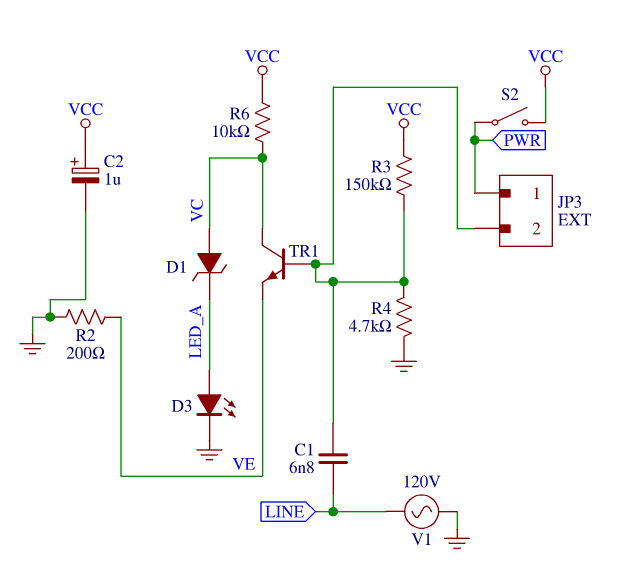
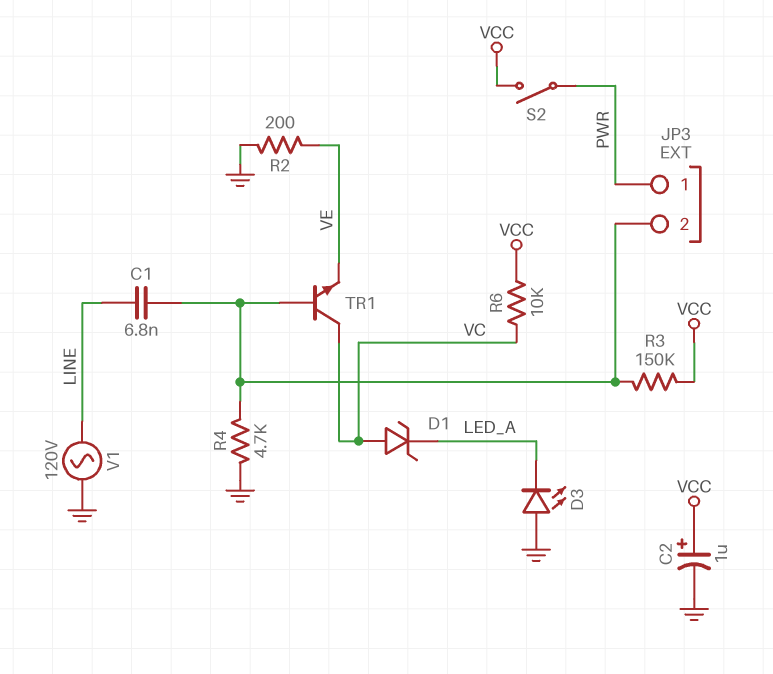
D3: LED (A LED_A, K GND) -> LED (A GND, K LED_A)

